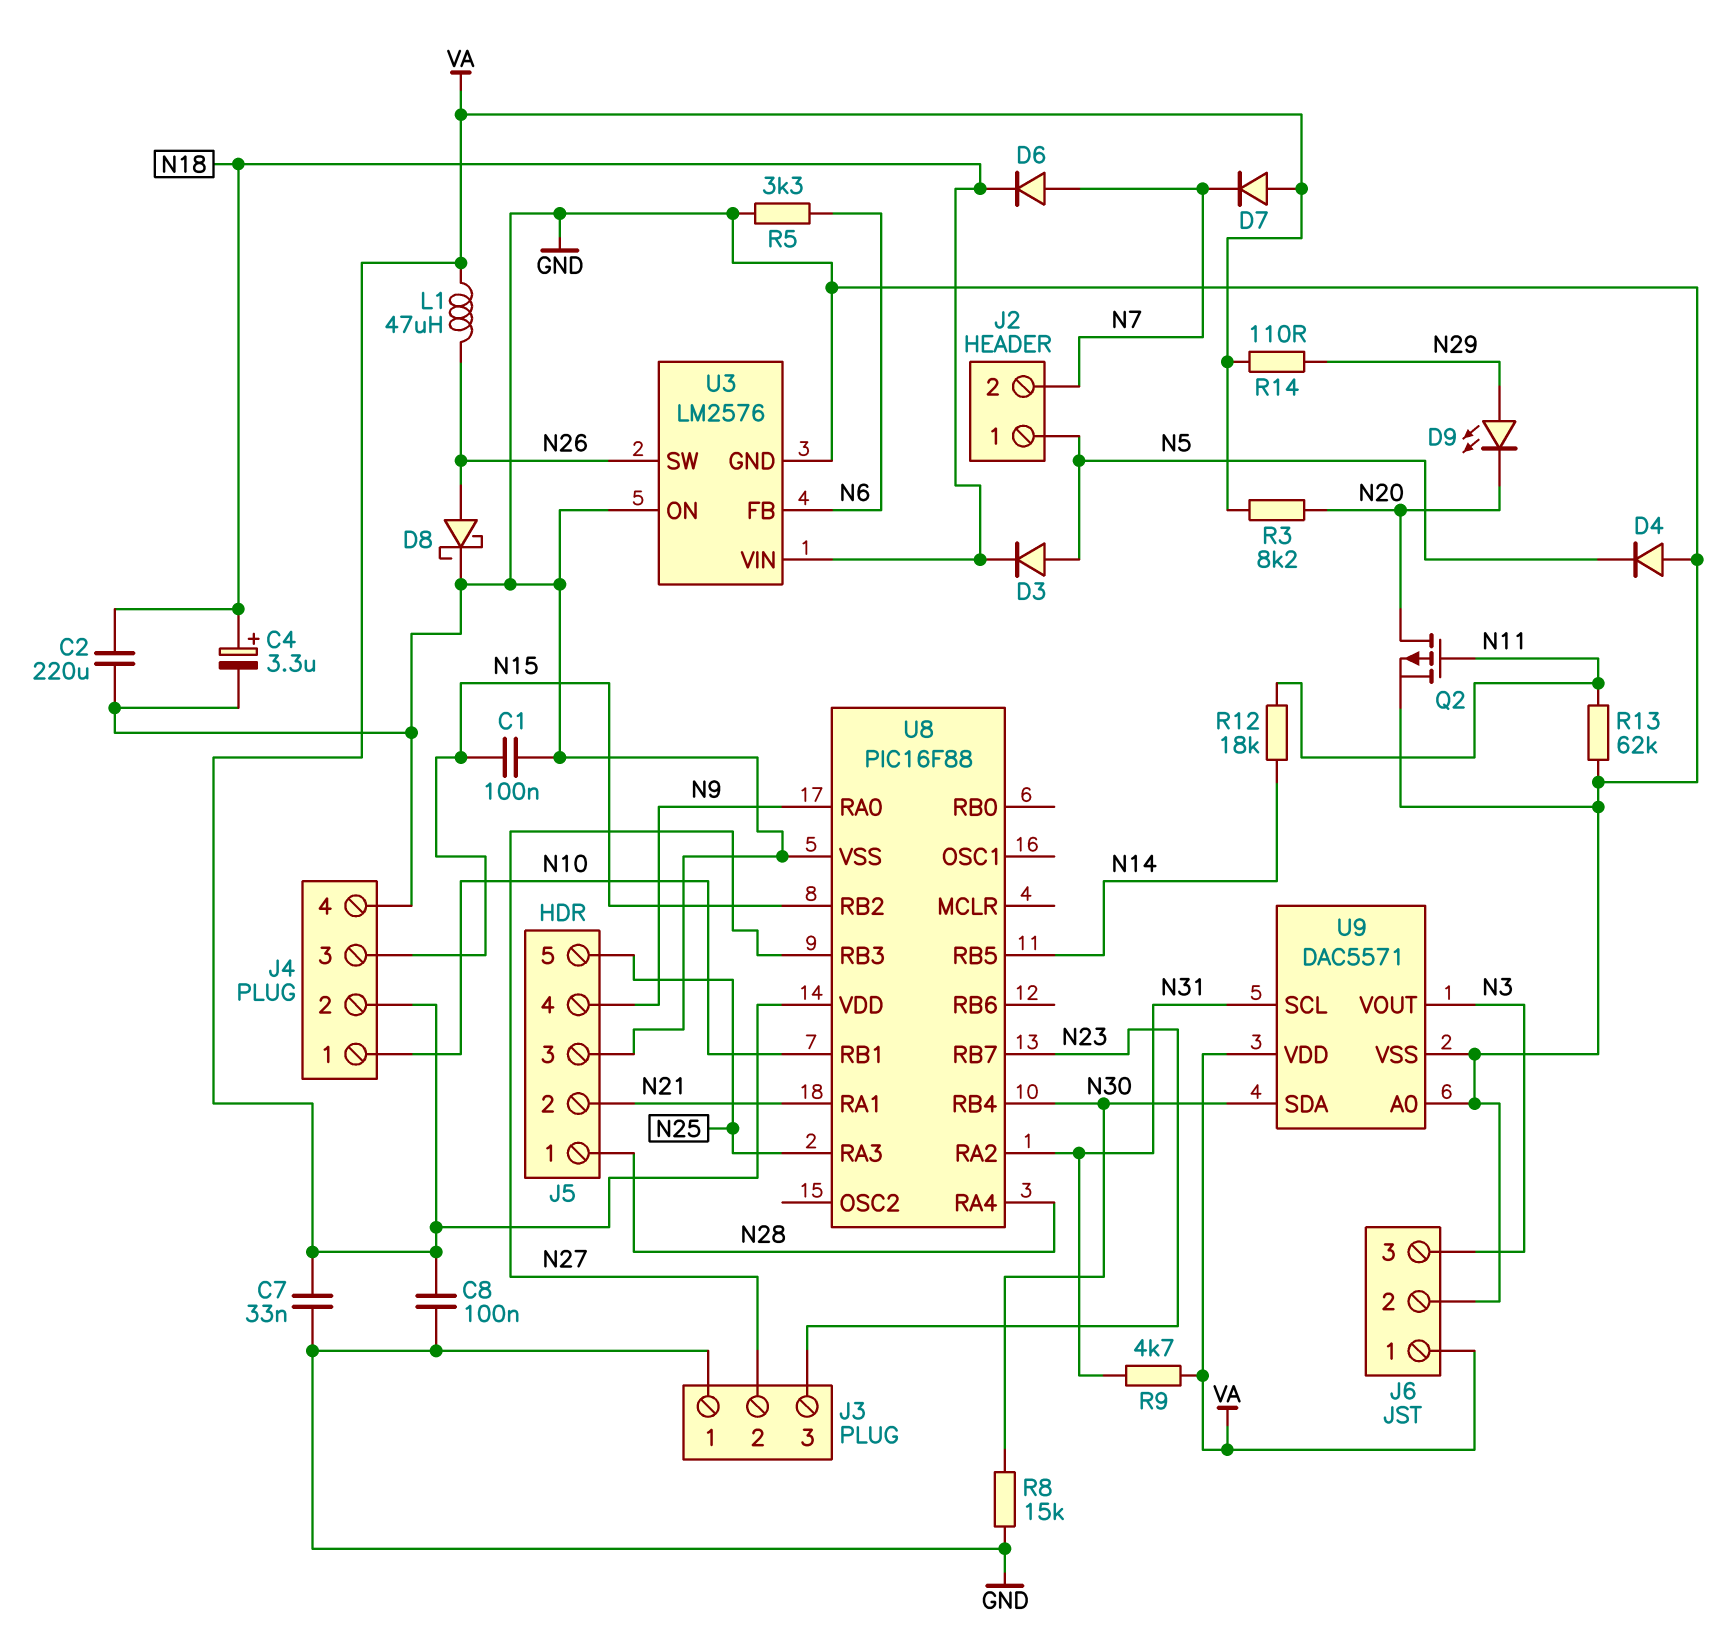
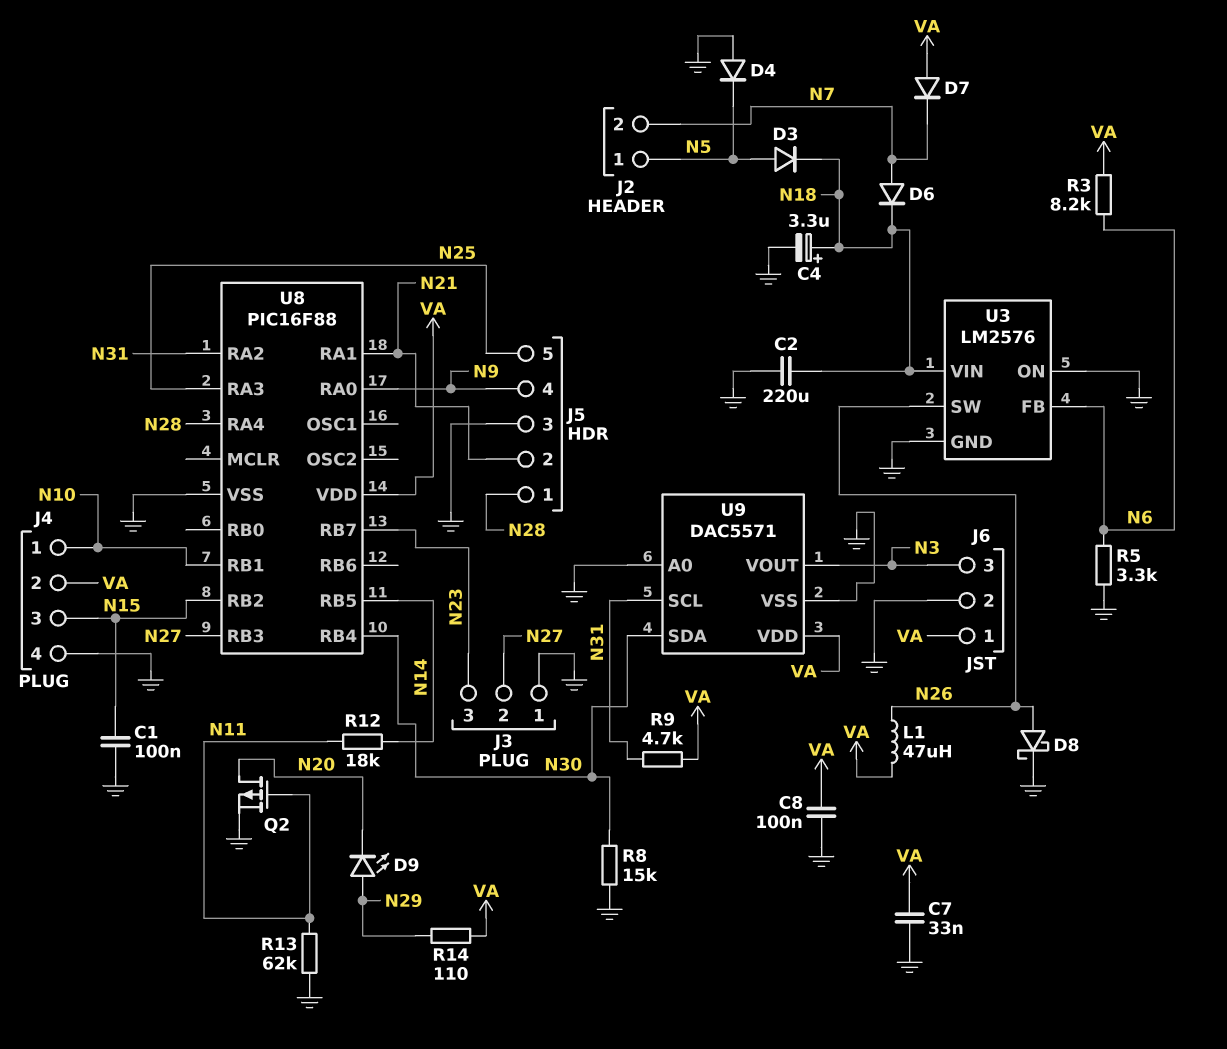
R3: 8.2k (N20, VA) -> 8.2k (N6, VA)

